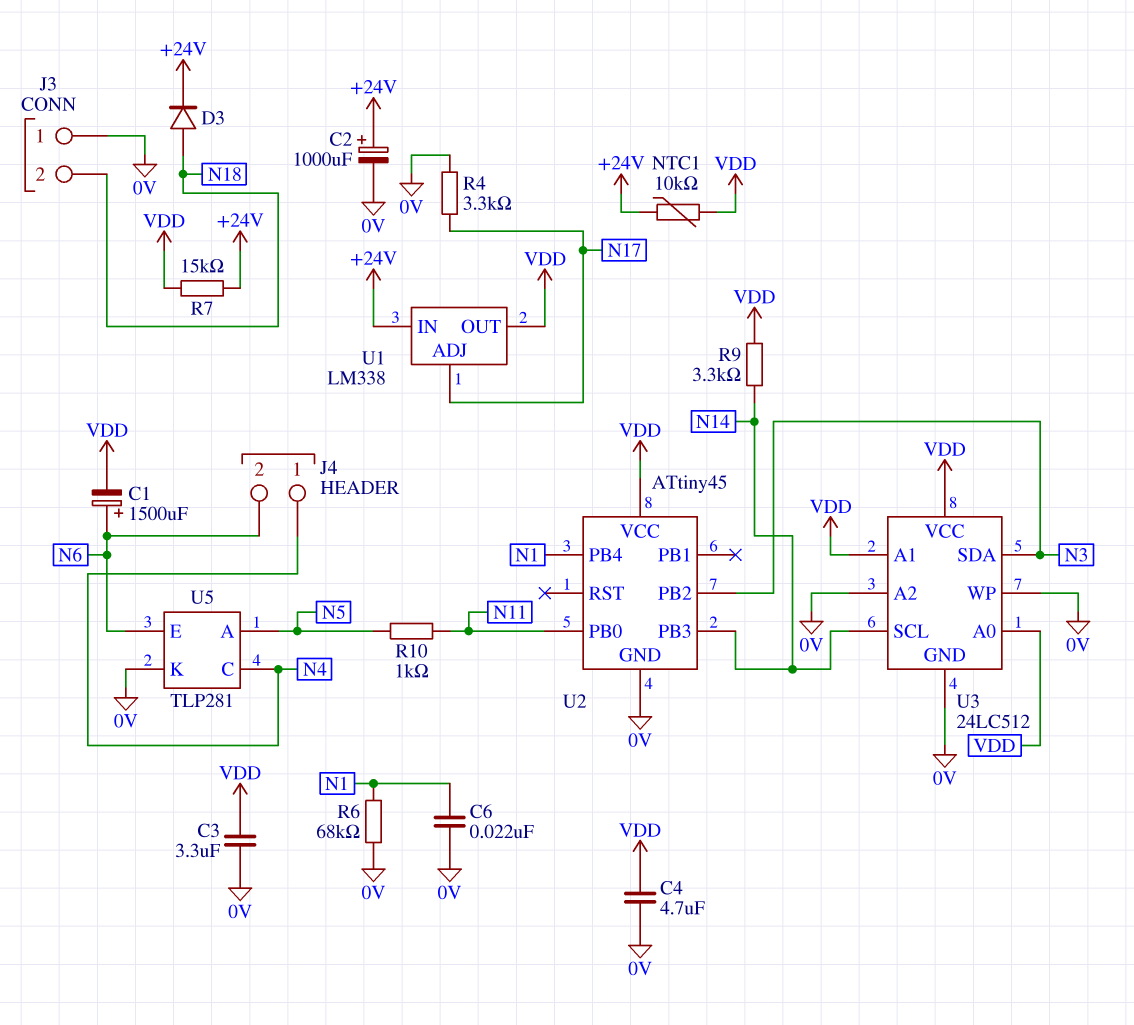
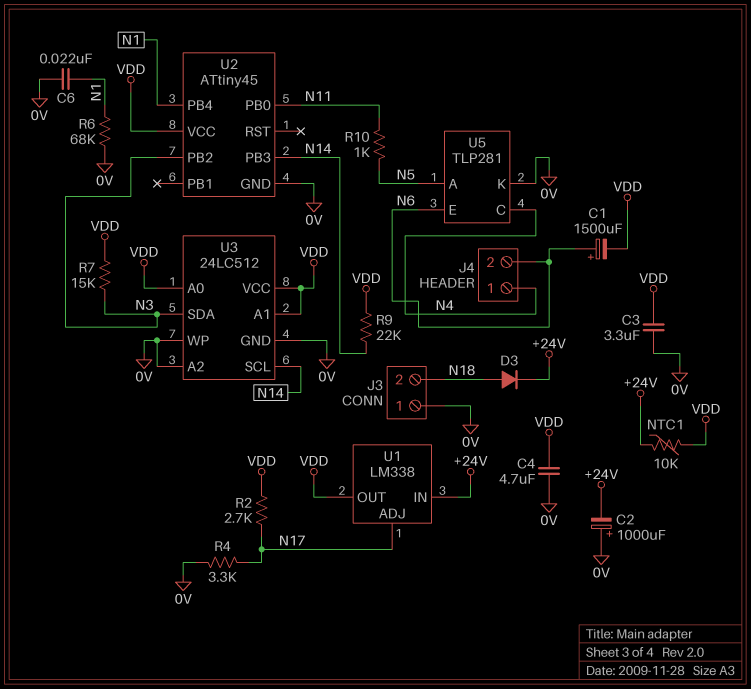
C2: 1000uF (plus +24V, minus 0V) -> 1000uF (plus 0V, minus +24V)
R2: none -> 2.7k (N17, VDD)
R7: 15k (+24V, VDD) -> 15k (N3, VDD)
R9: 3.3k (N14, VDD) -> 22k (N14, VDD)

